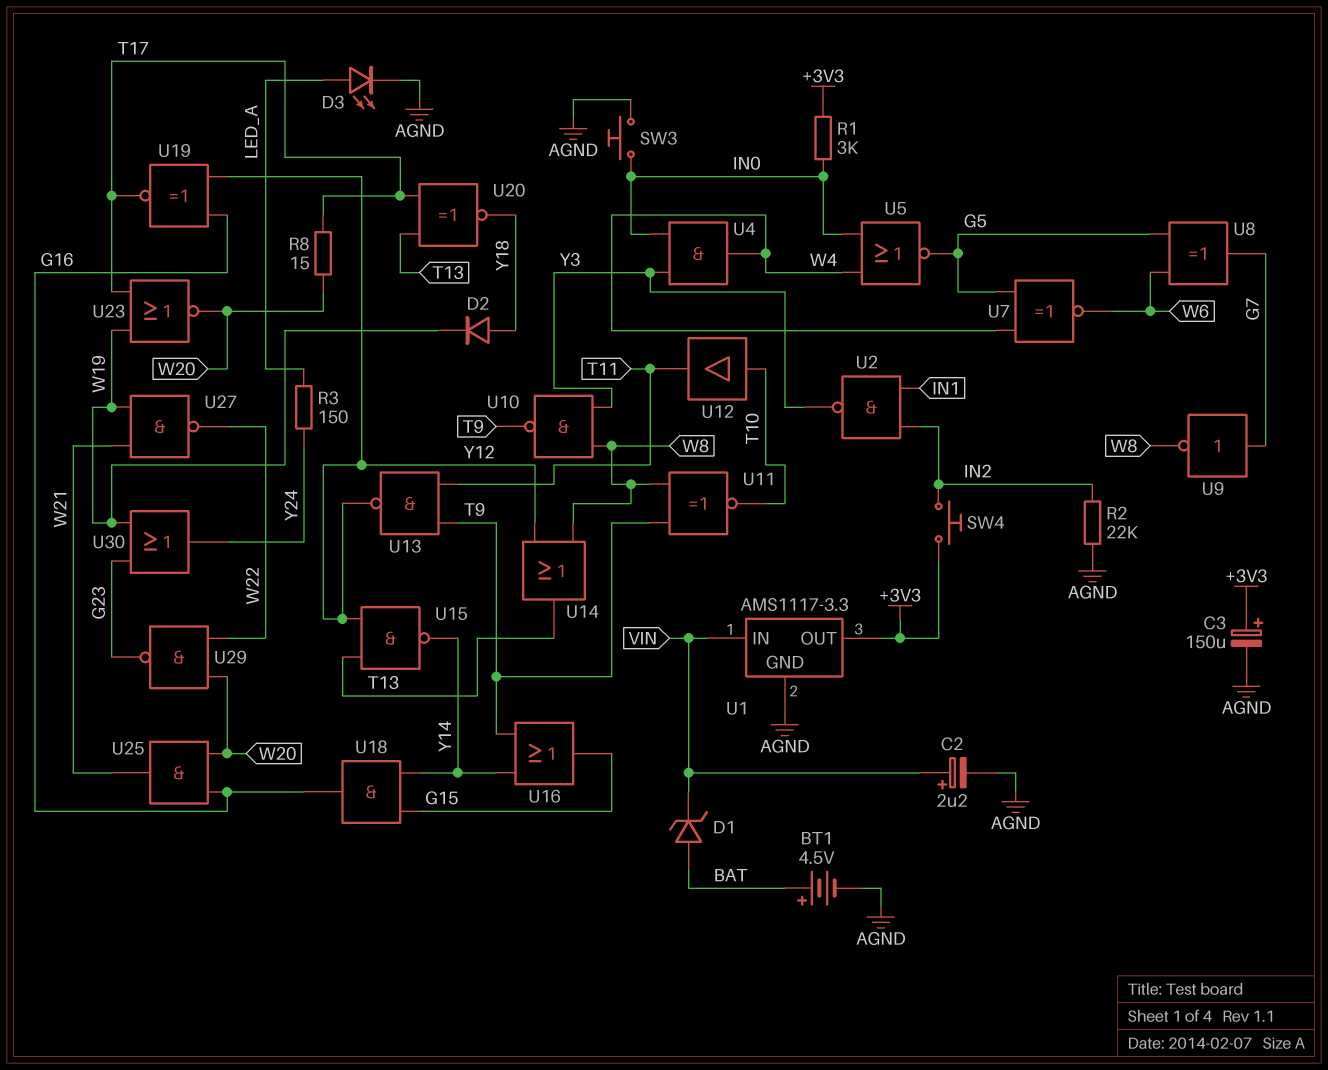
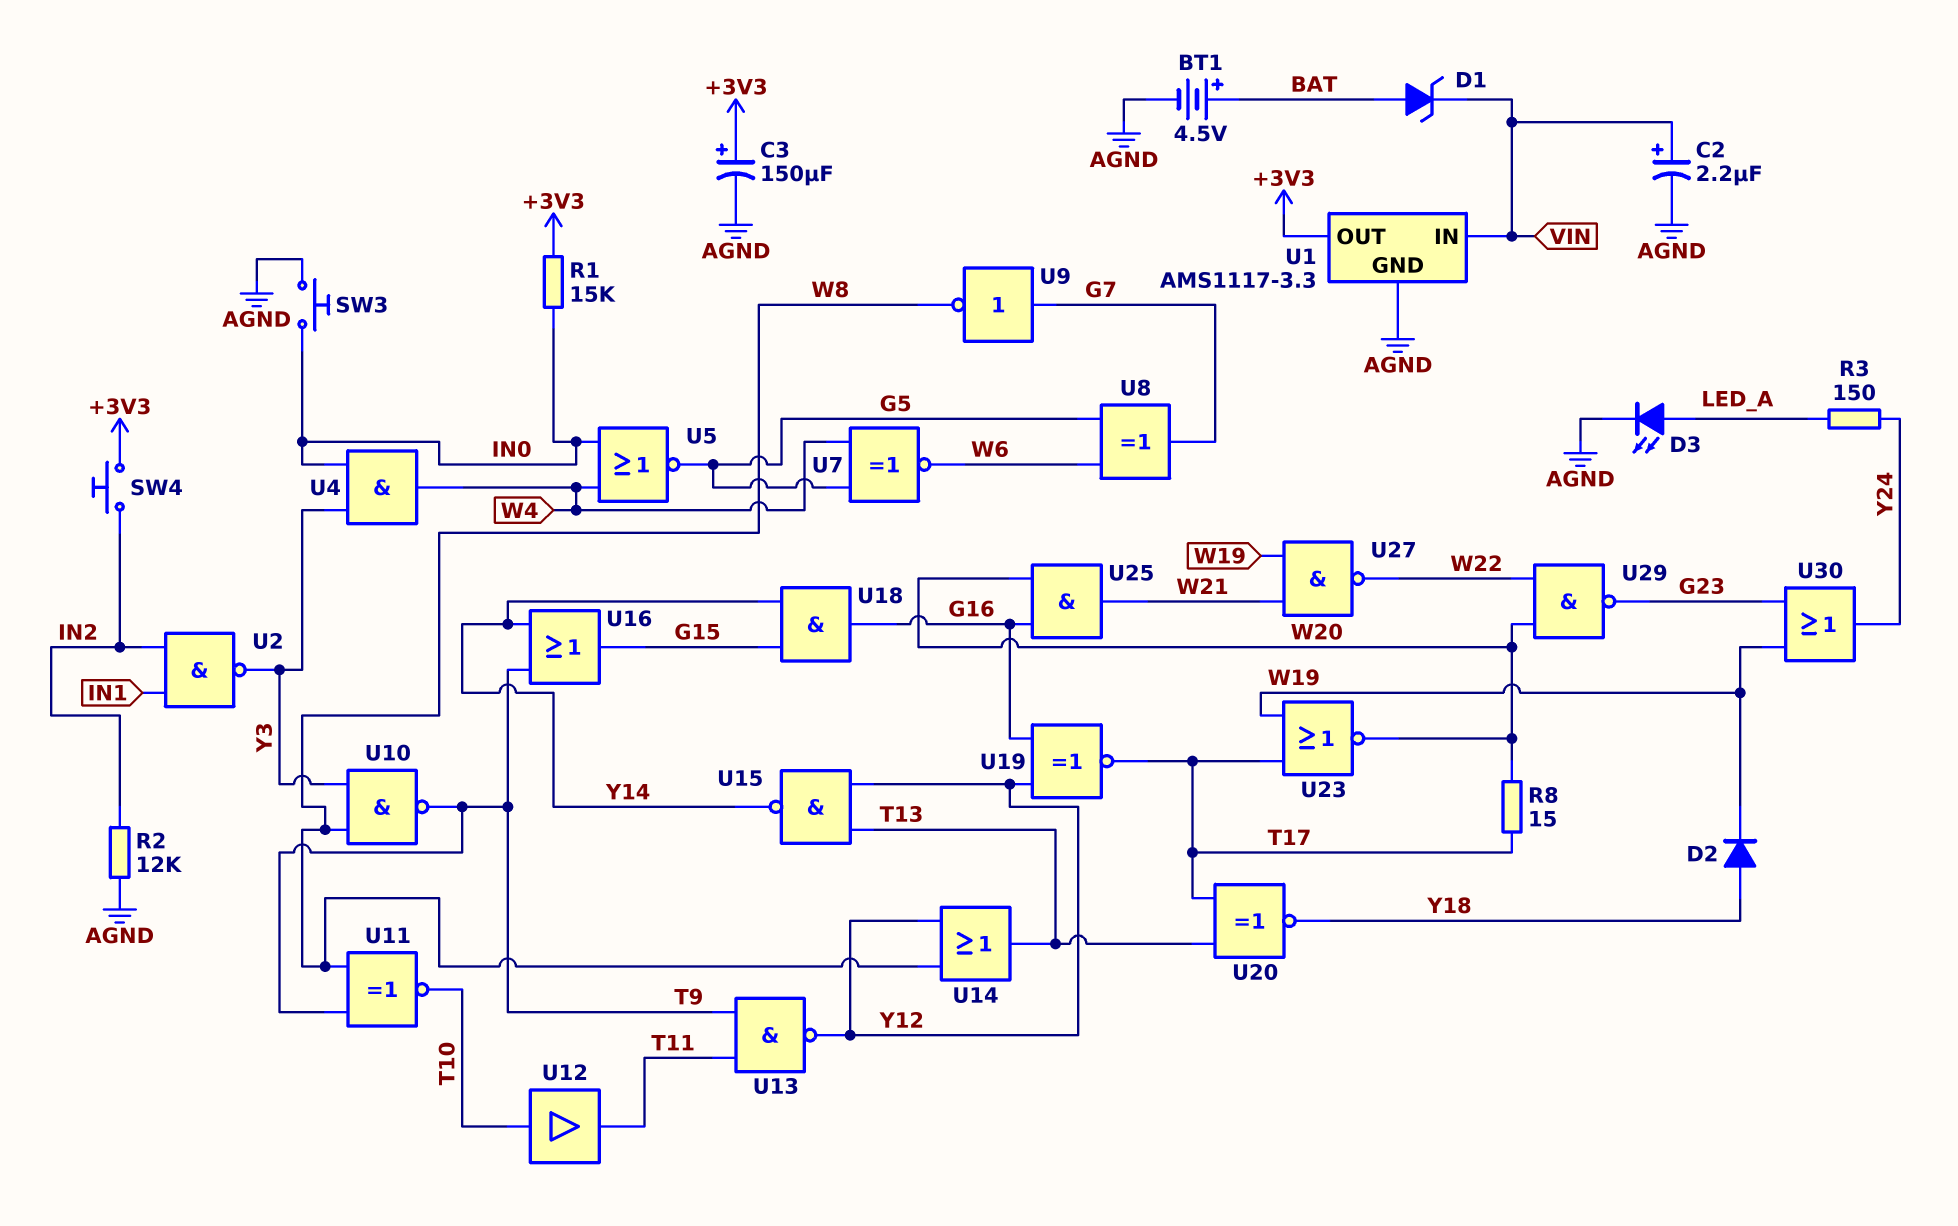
R1: 3k (+3V3, IN0) -> 15k (+3V3, IN0)
R2: 22k (AGND, IN2) -> 12k (AGND, IN2)

